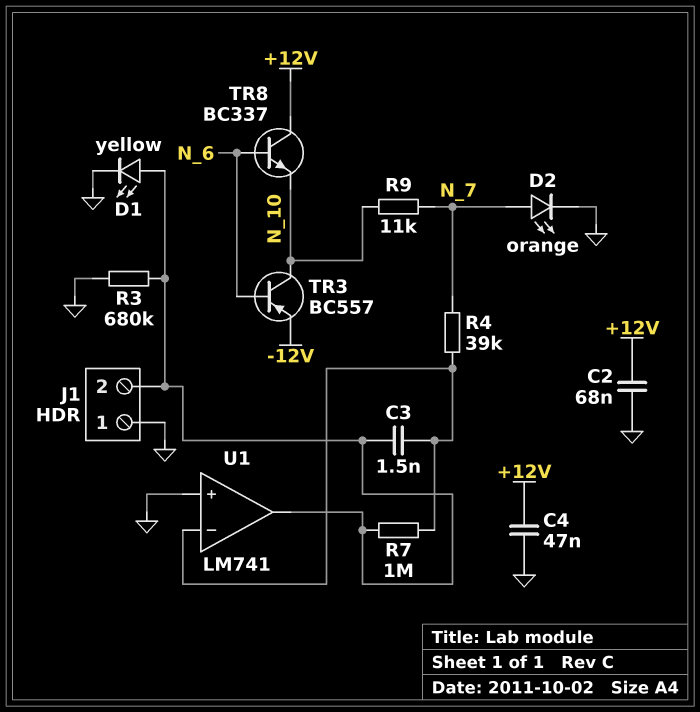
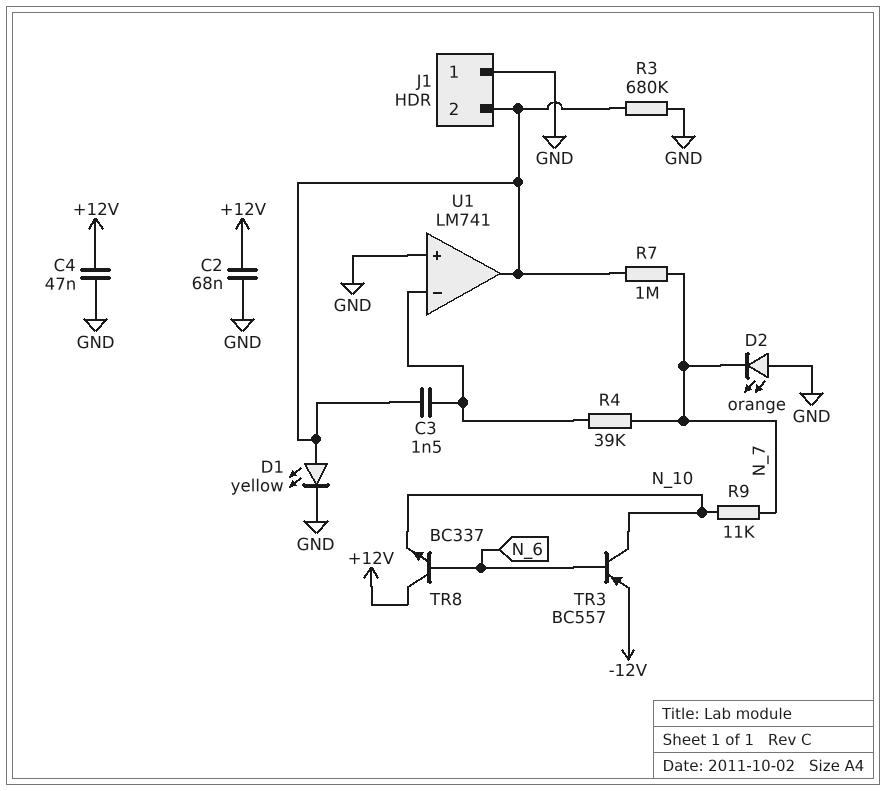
D2: LED orange (A N_7, K GND) -> LED orange (A GND, K N_7)
R7: 1M (J1/2, U1/in-) -> 1M (J1/2, N_7)

